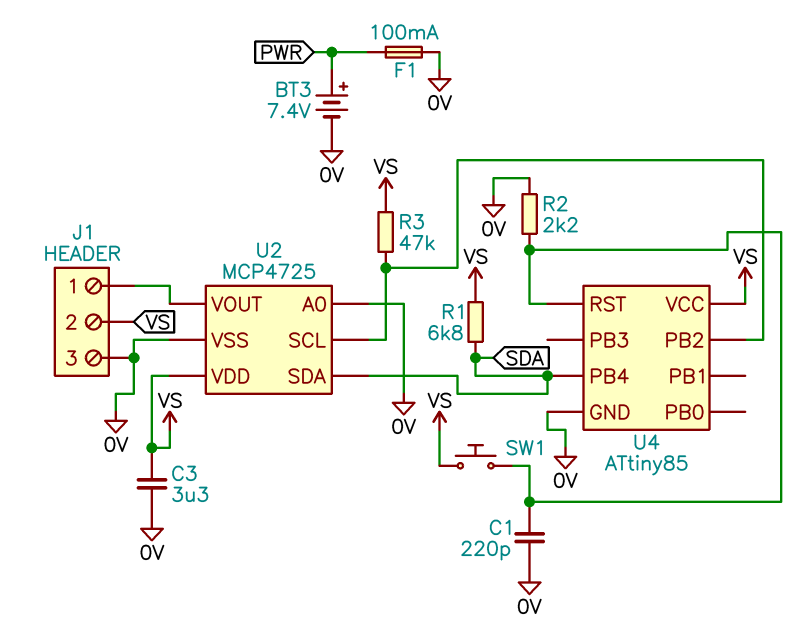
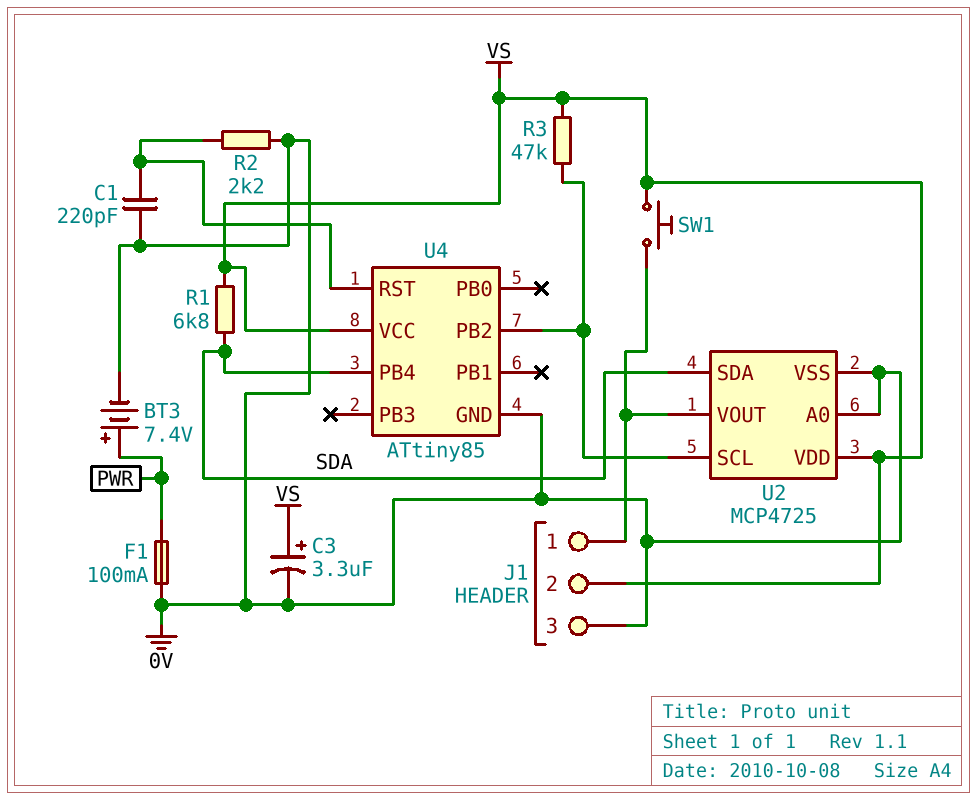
C3: 3.3uF (0V, VS) -> 3.3uF (plus VS, minus 0V)
SW1: button (U4/RST, VS) -> button (J1/1, VS)

